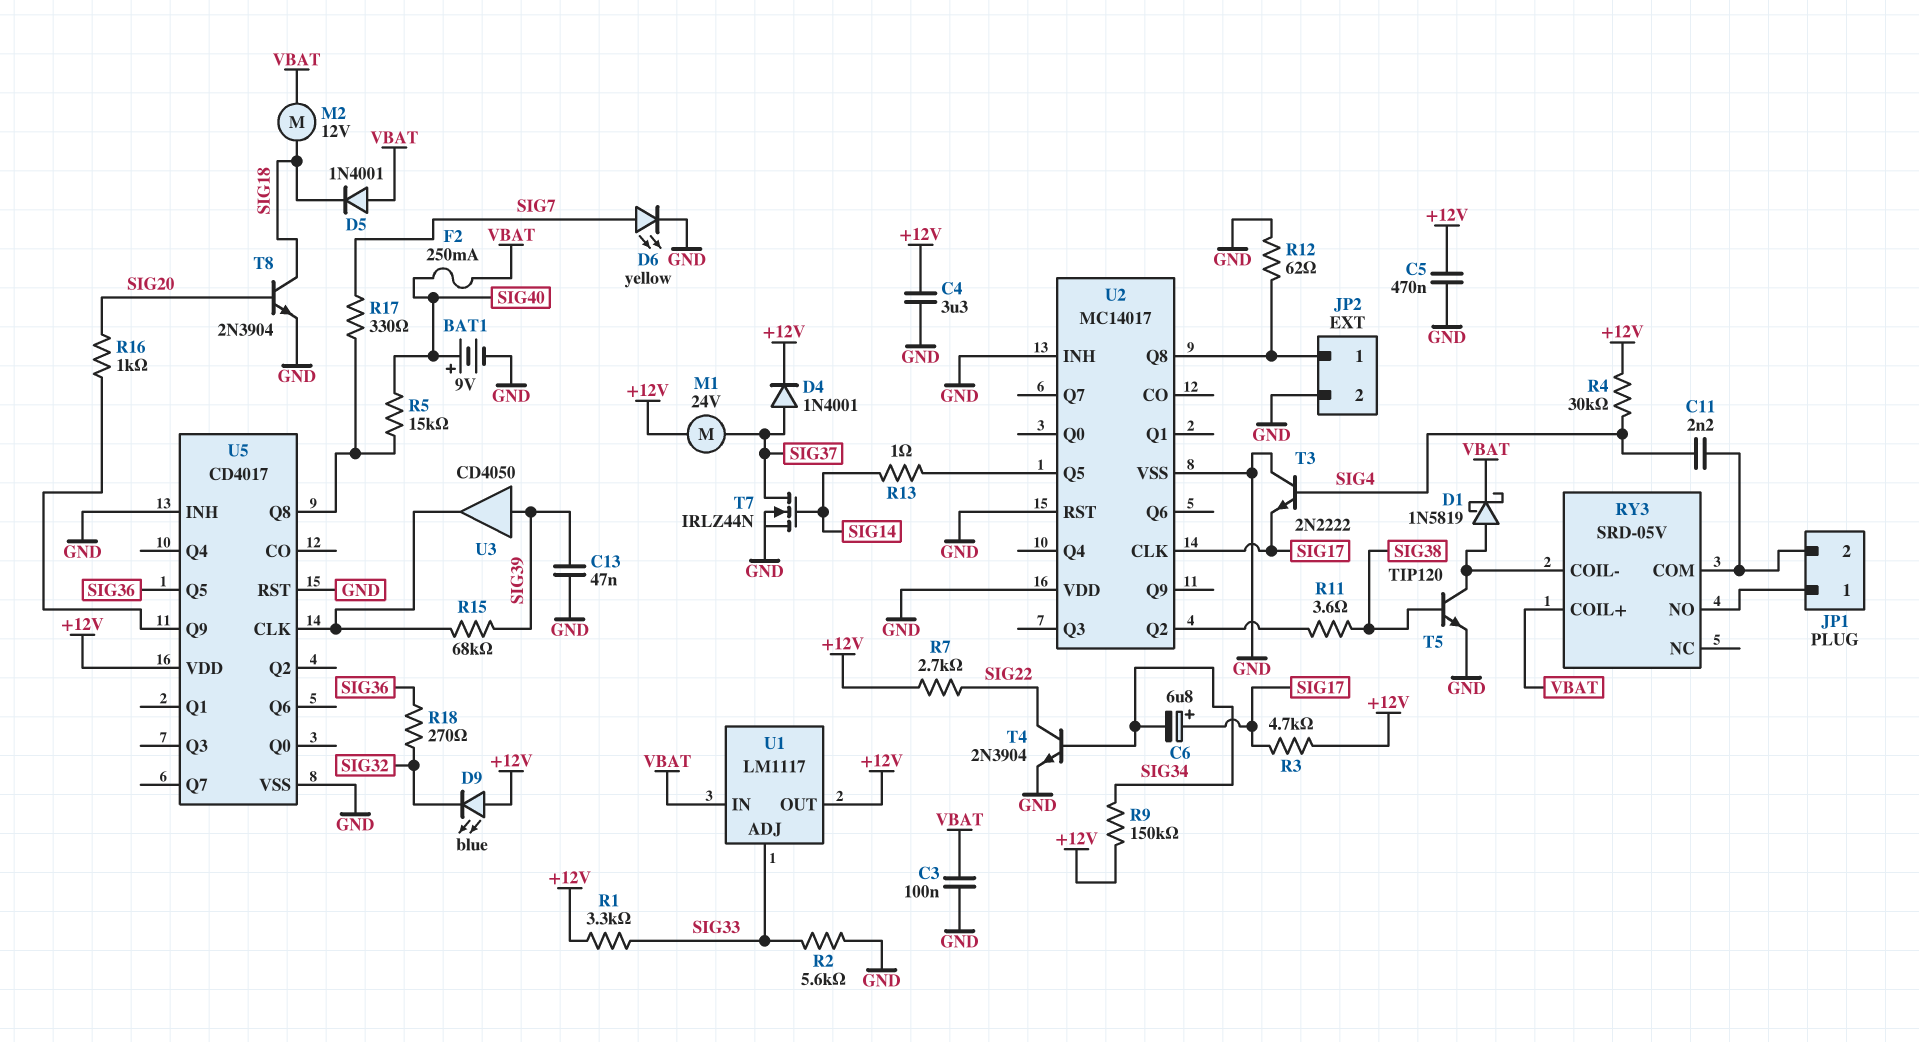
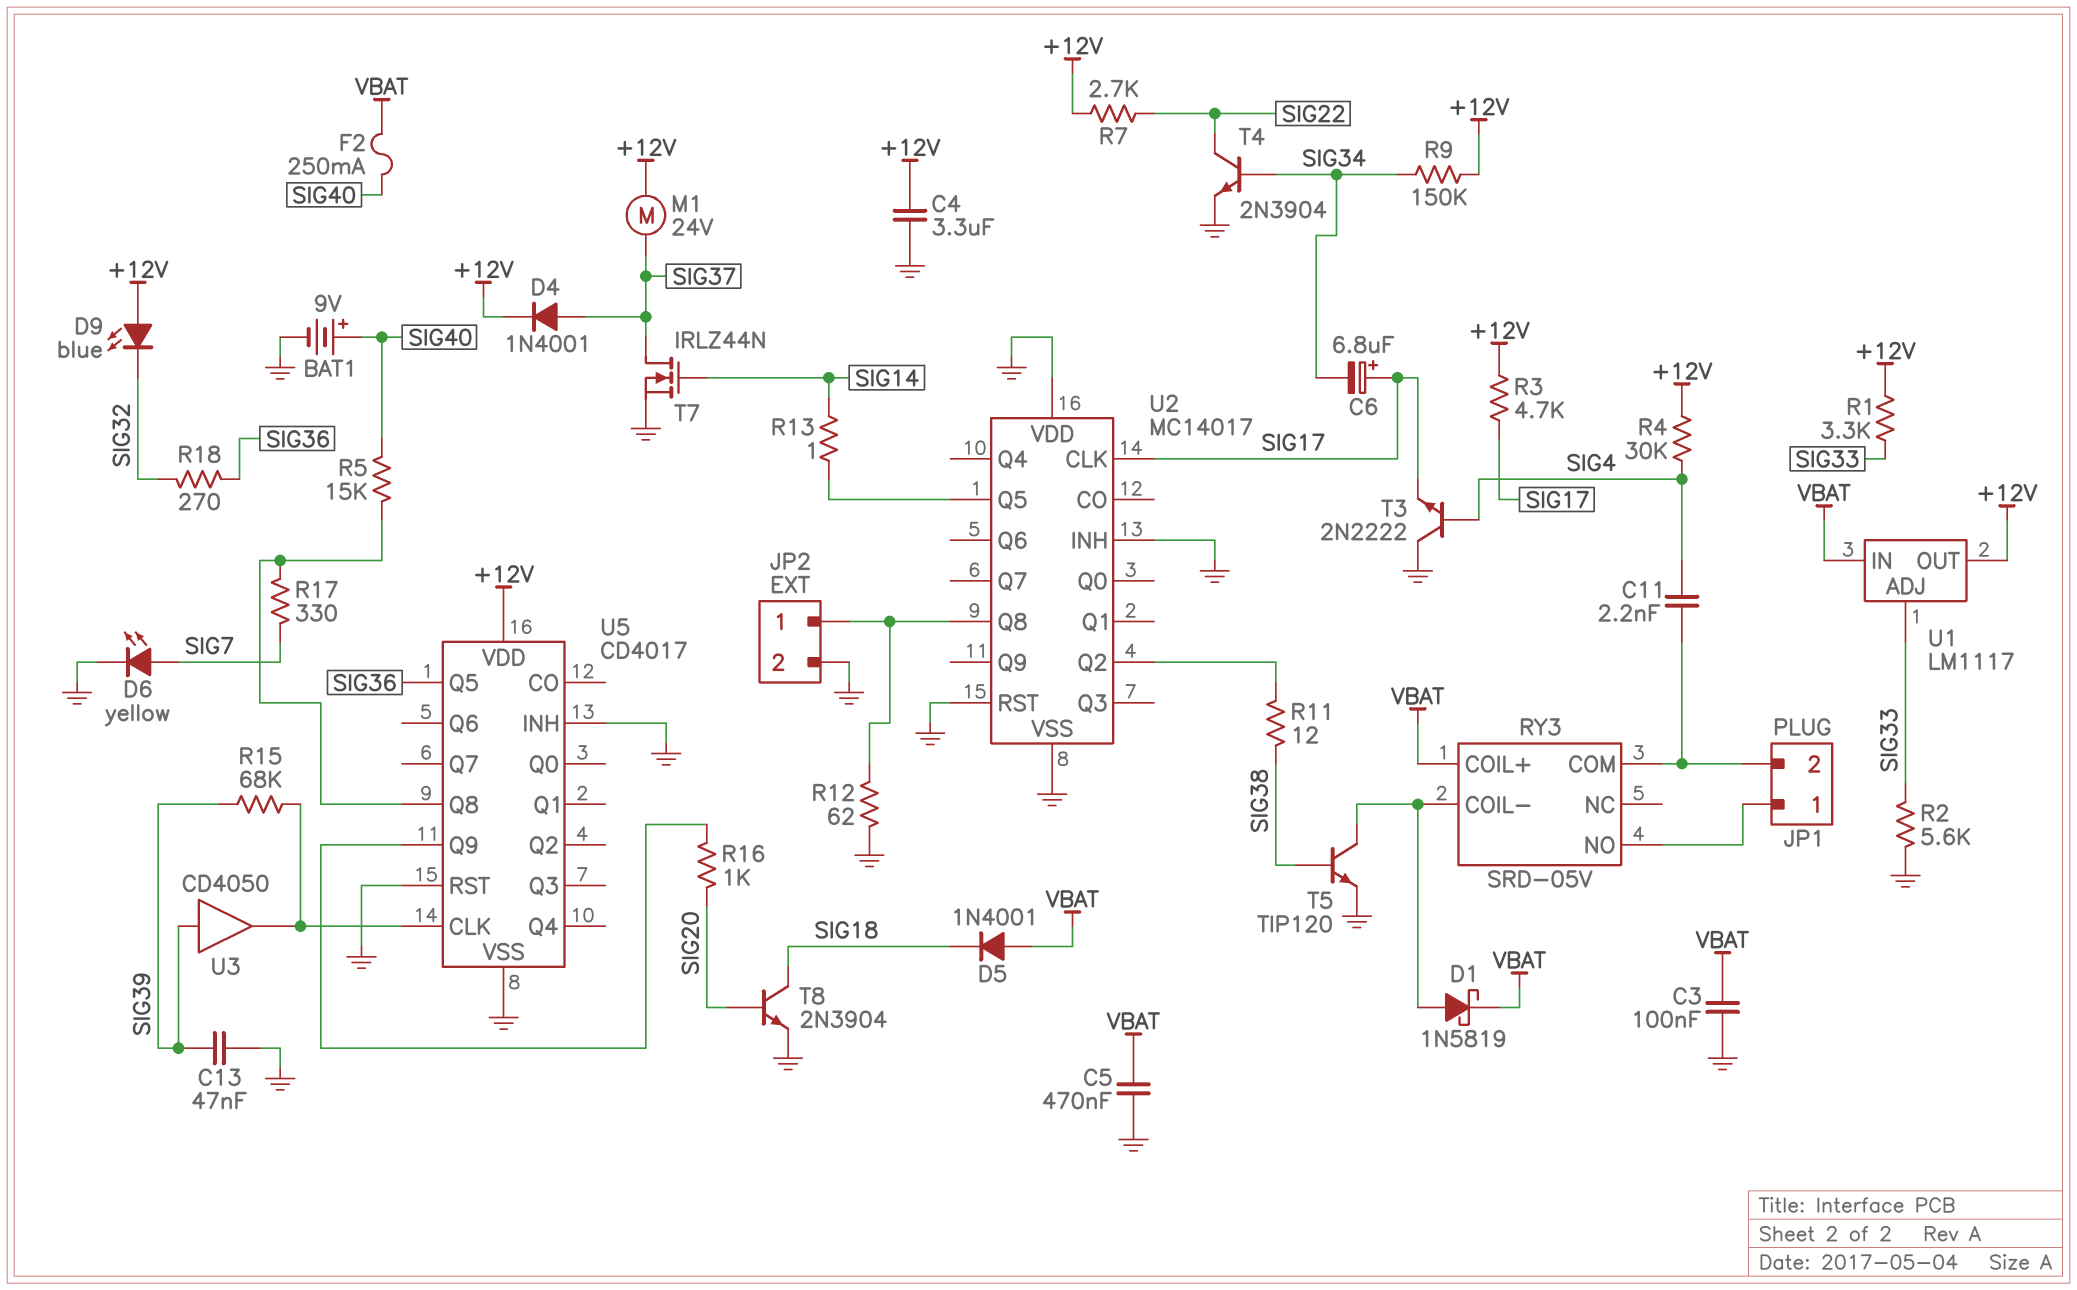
C5: 470nF (+12V, GND) -> 470nF (GND, VBAT)
M2: motor 12V (SIG18, VBAT) -> none
R11: 3.6 (SIG38, U2/Q2) -> 12 (SIG38, U2/Q2)

